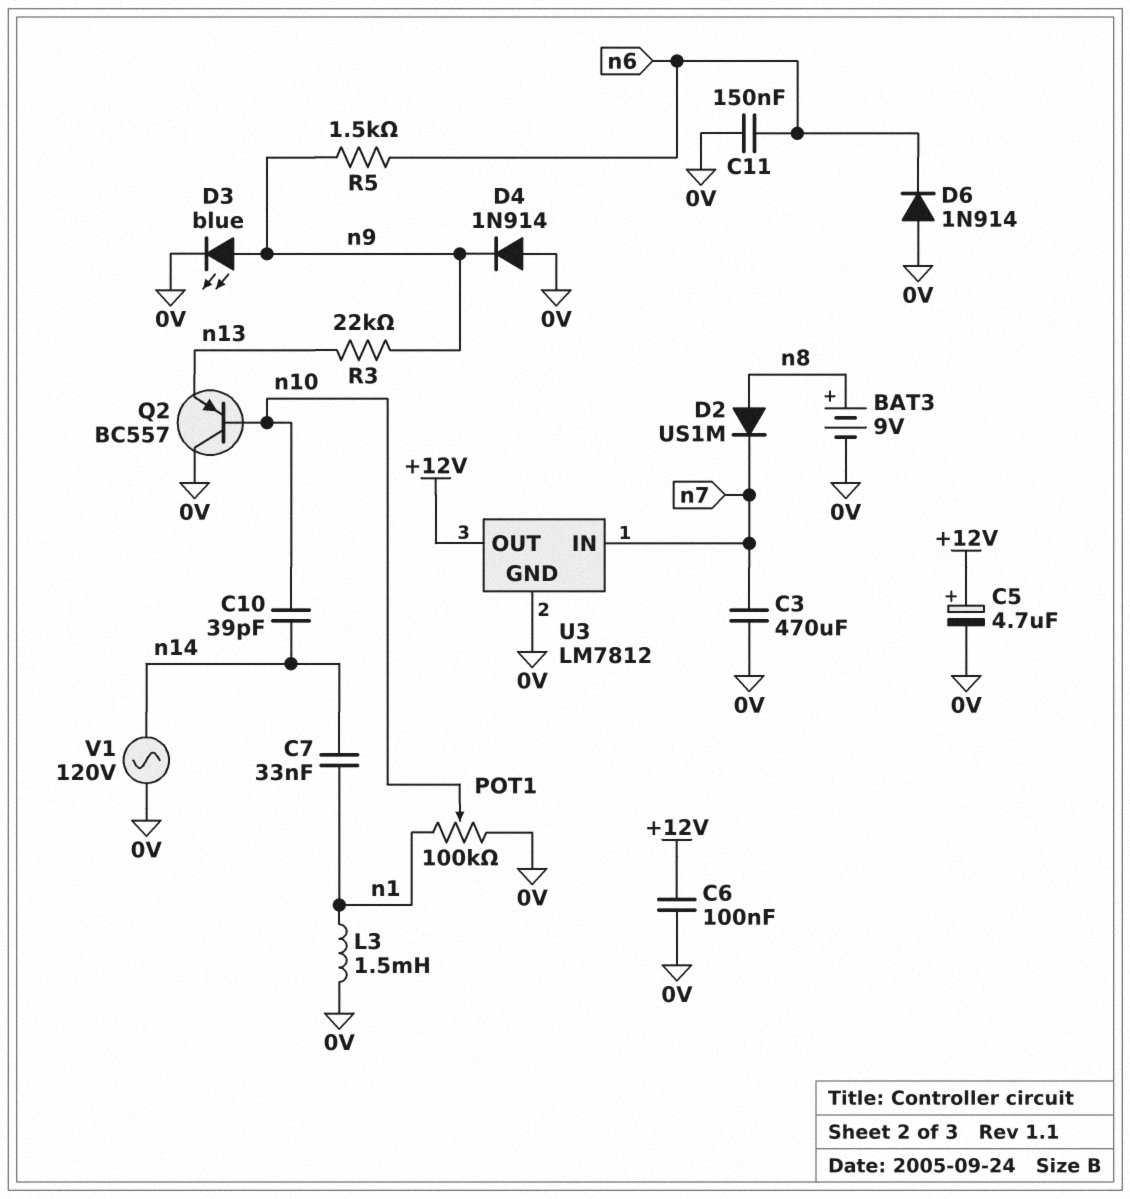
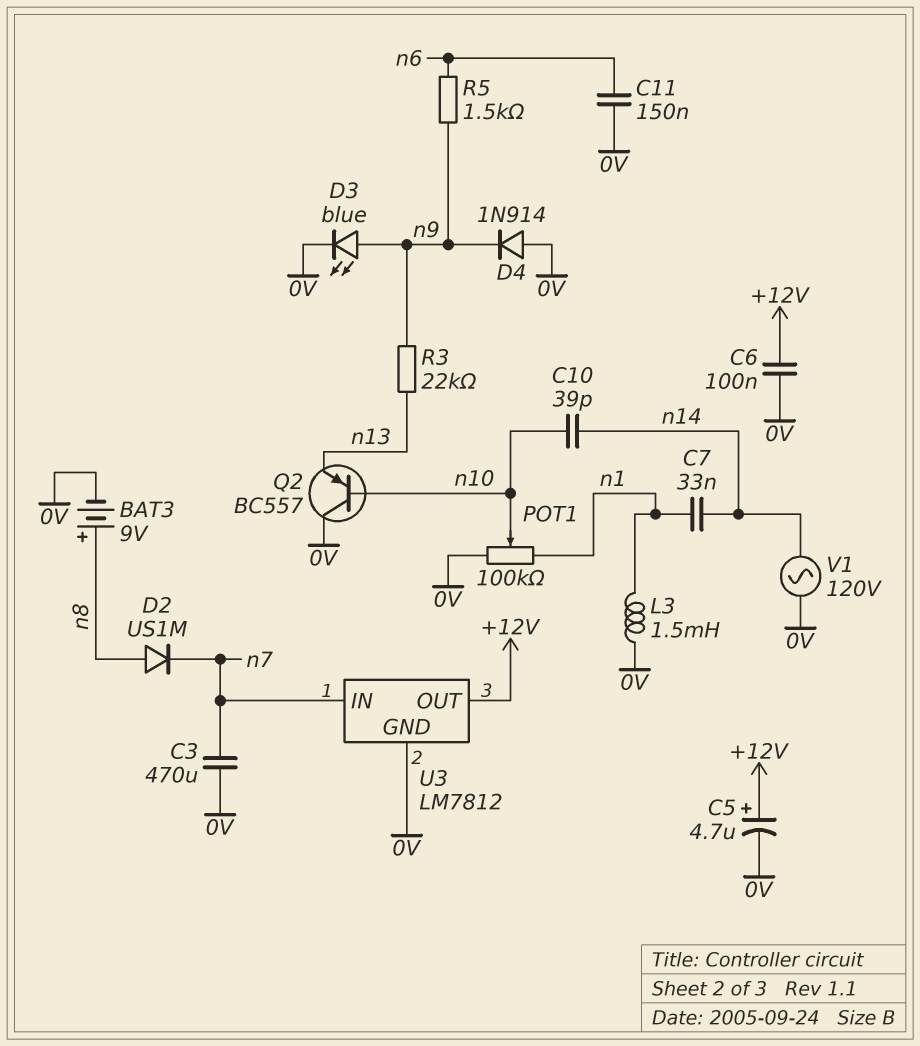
D6: diode 1N914 (A 0V, K n6) -> none

